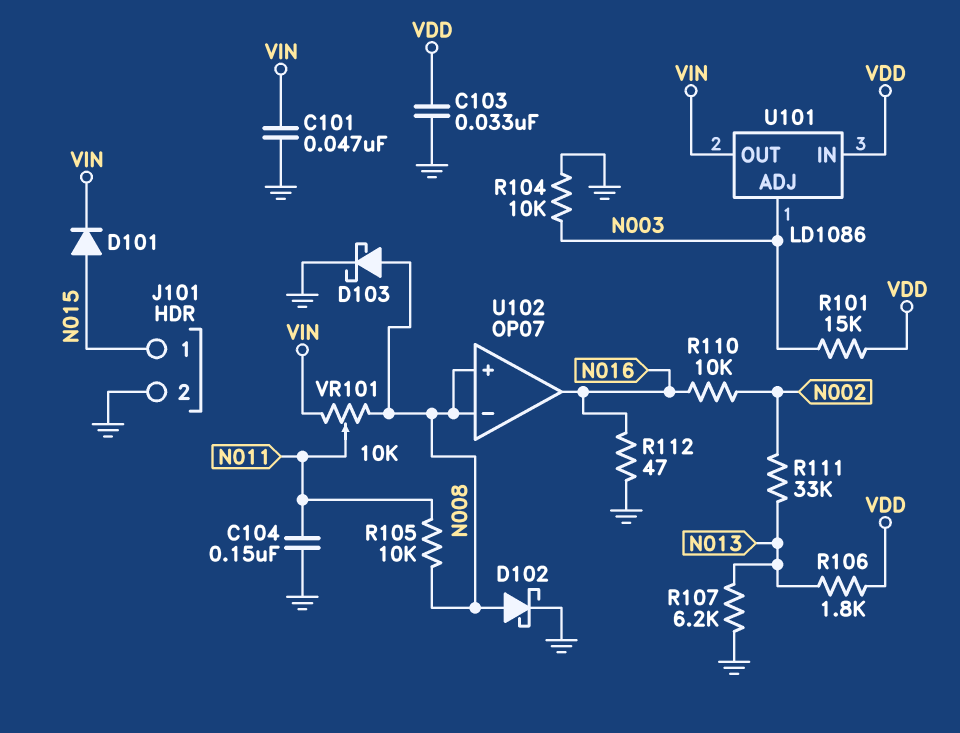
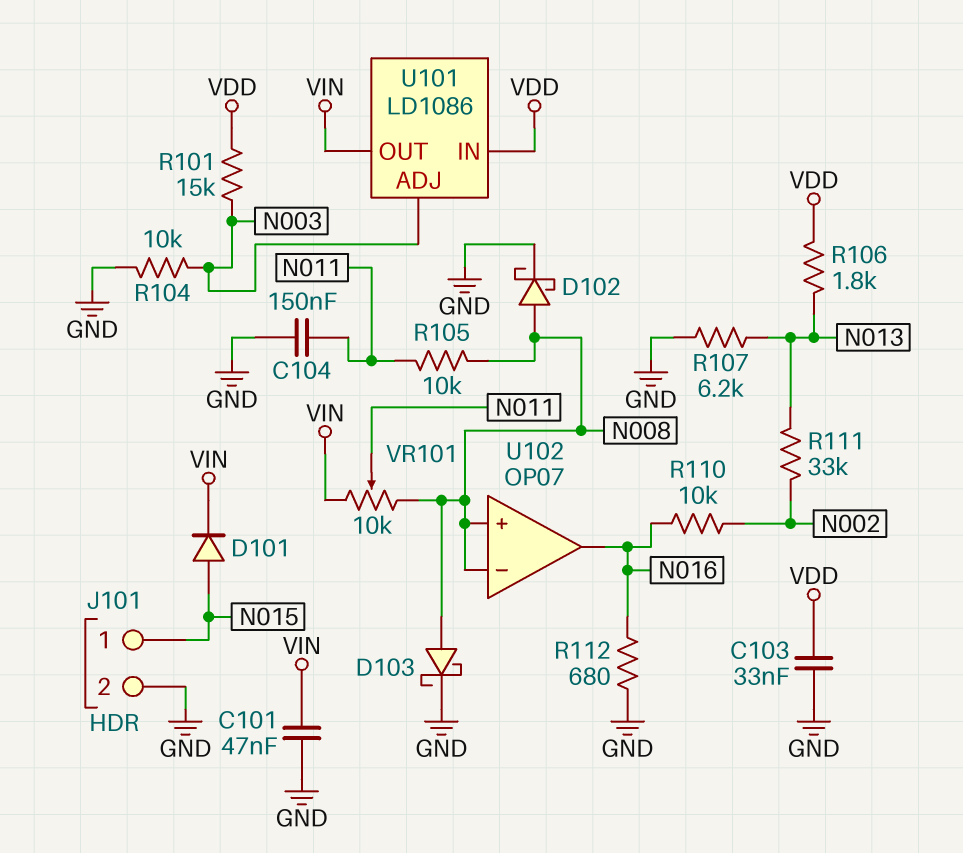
R112: 47 (GND, N016) -> 680 (GND, N016)

